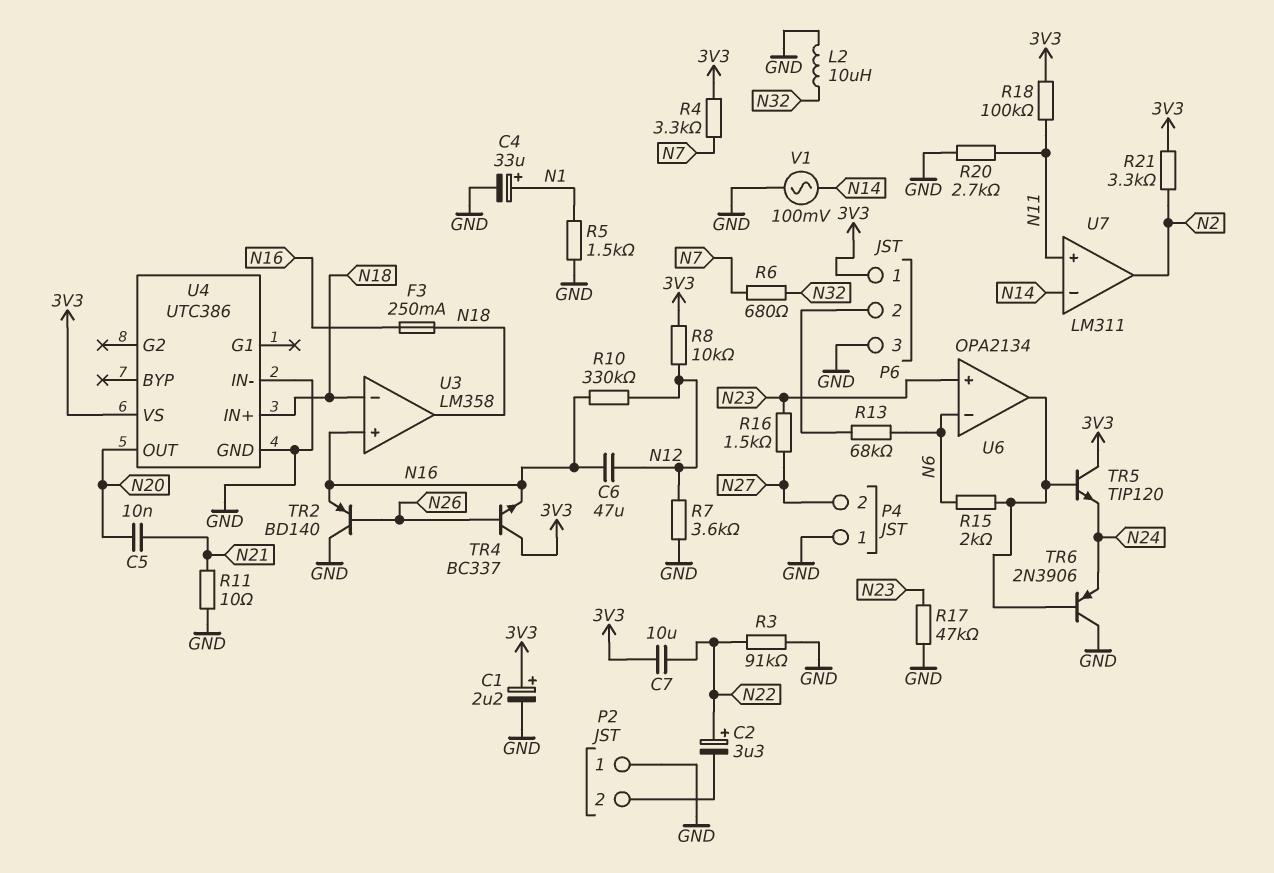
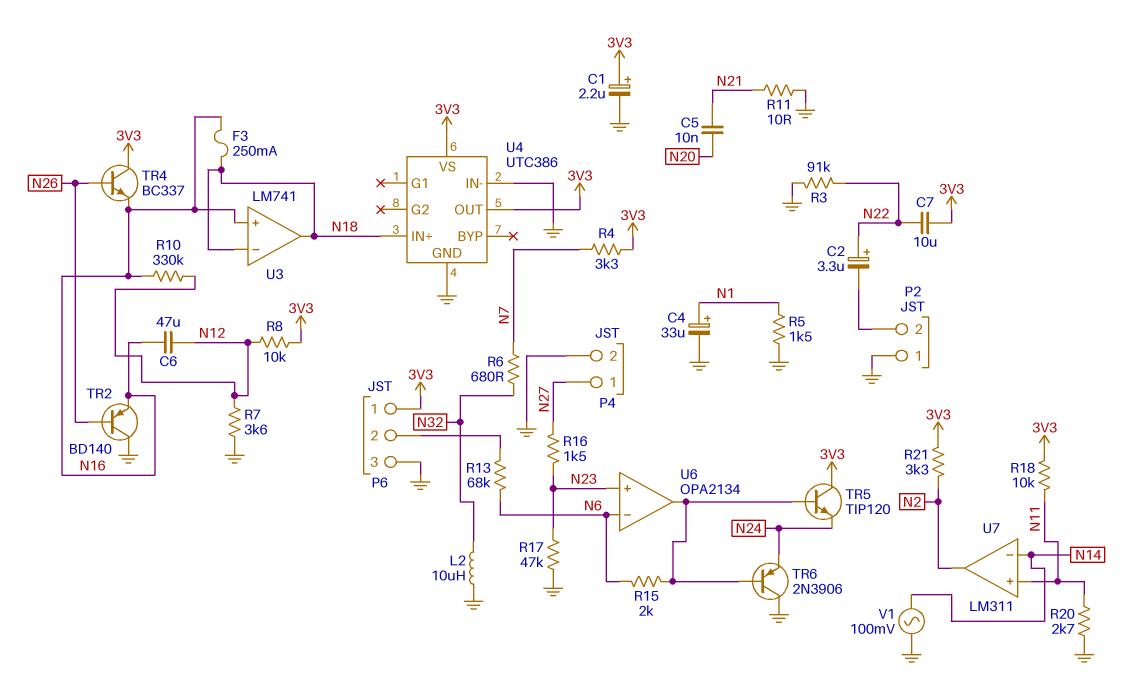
P4 pin 1: GND -> N27
P4 pin 2: N27 -> GND
R18: 100k (3V3, N11) -> 10k (3V3, N11)
U3: LM358 -> LM741
U4 pin OUT: N20 -> 3V3

